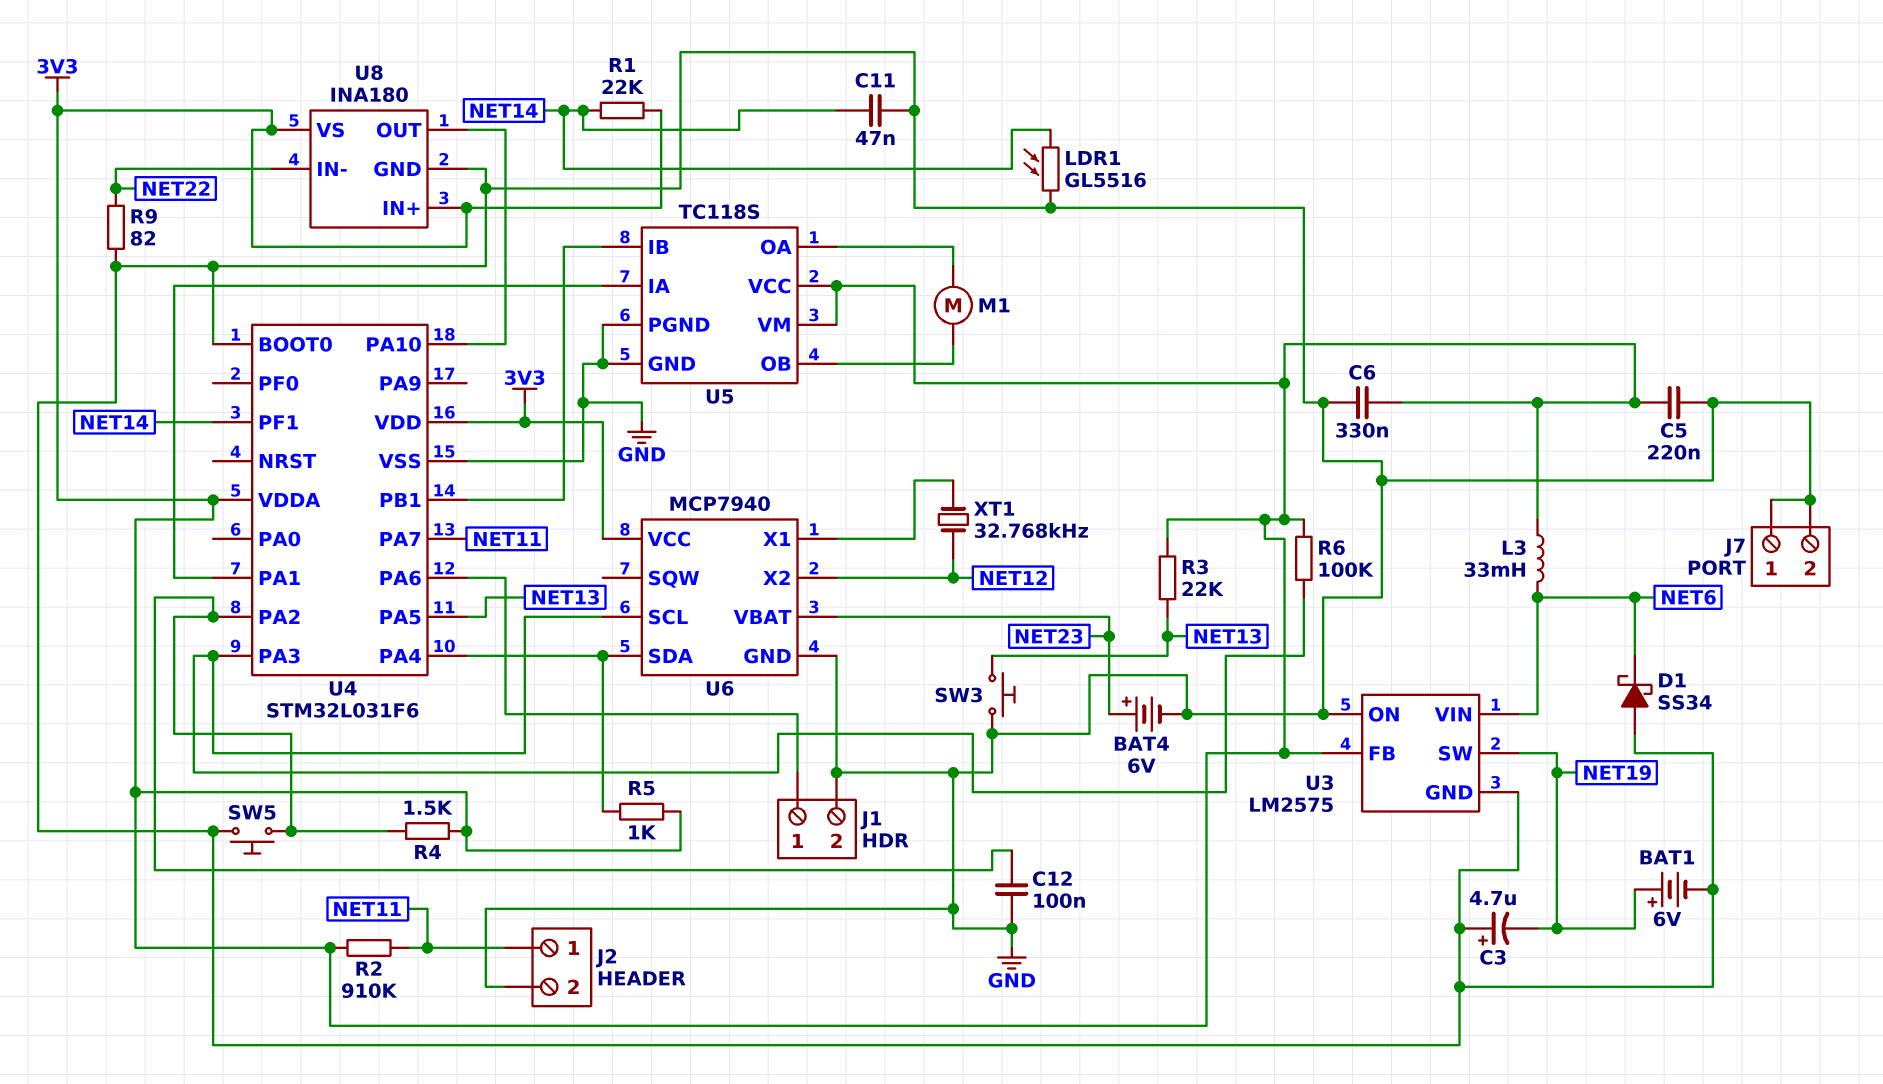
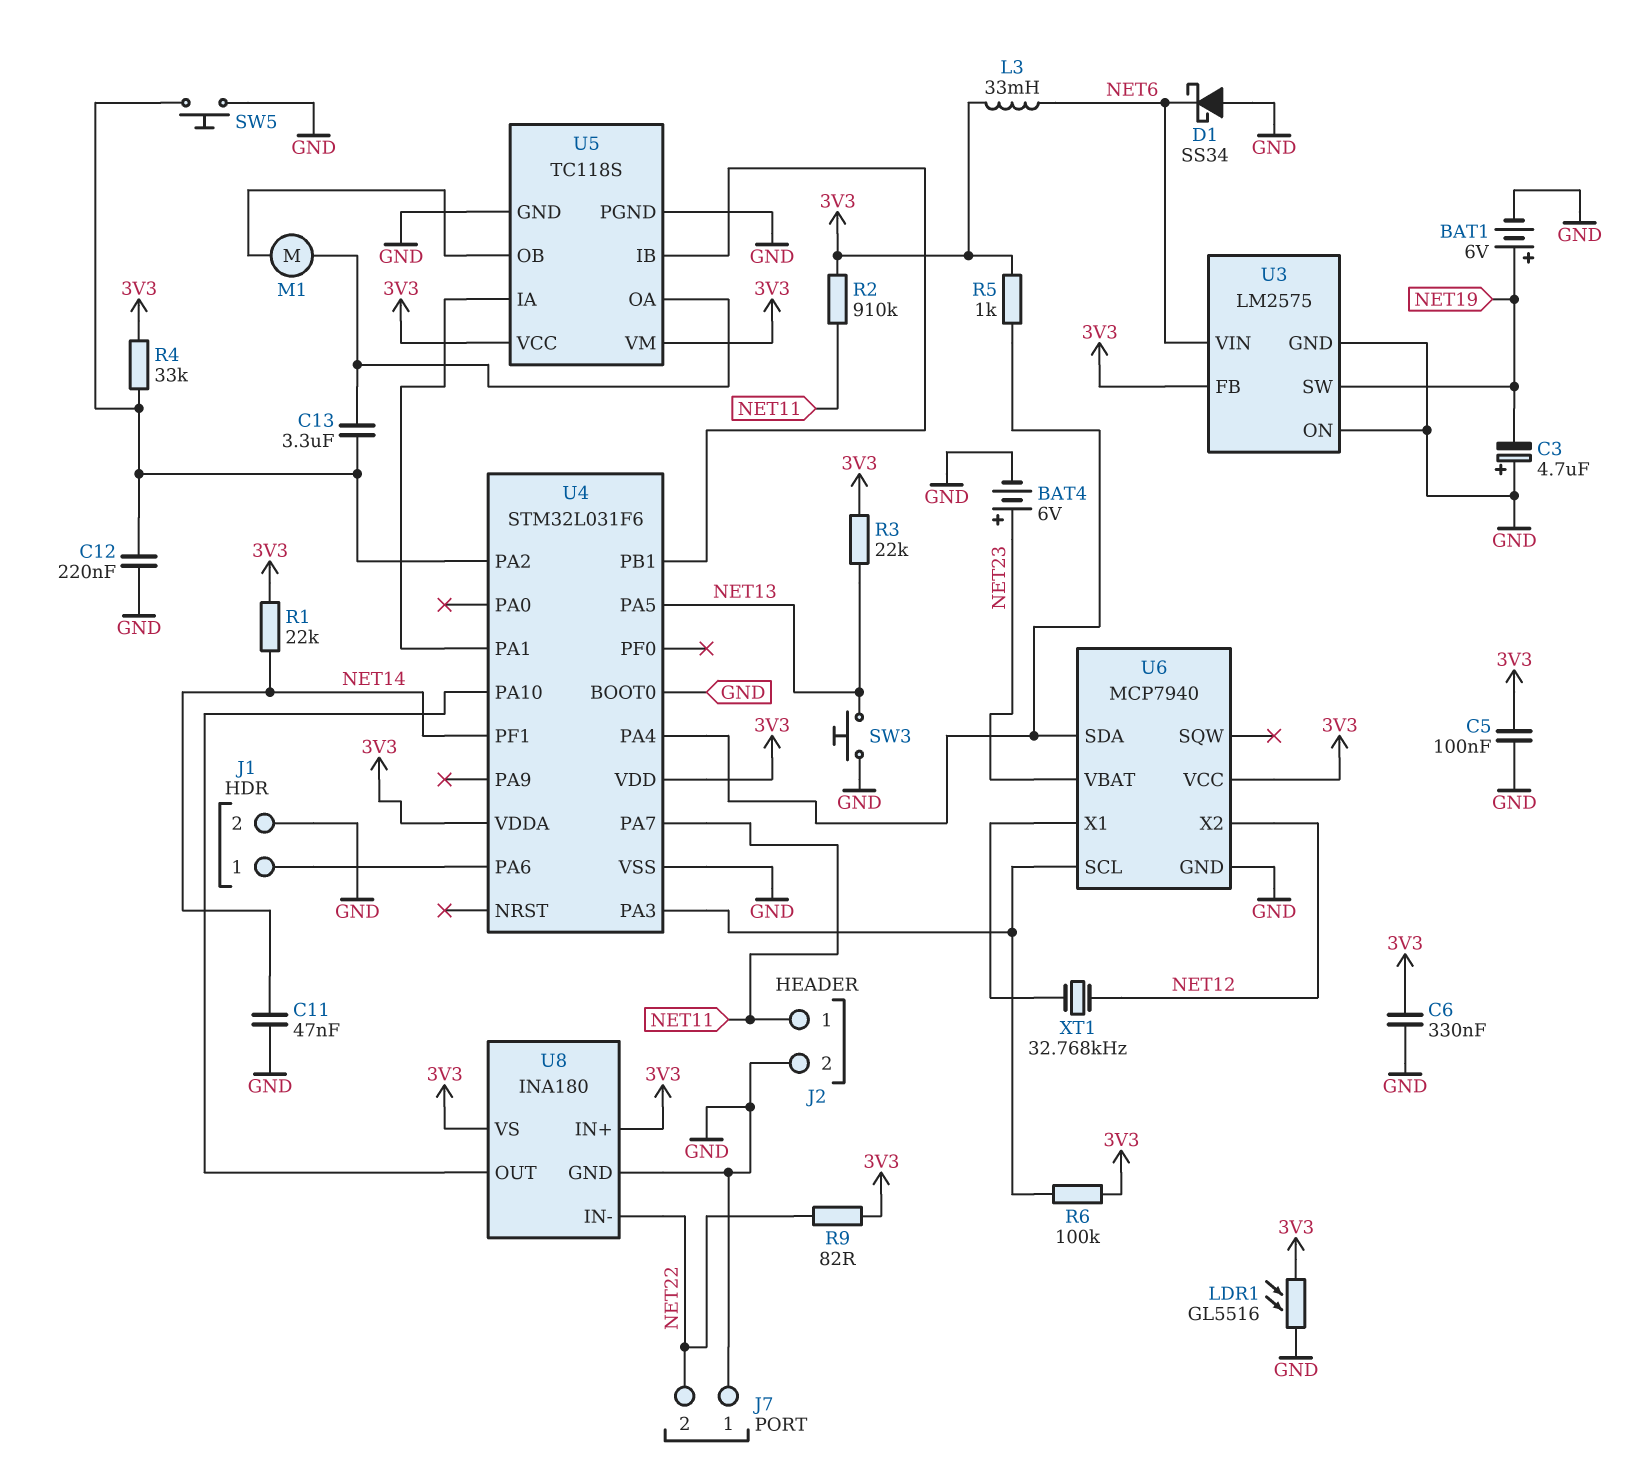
C5: 220nF (3V3, GND) -> 100nF (3V3, GND)
C12: 100nF (GND, U4/PA2) -> 220nF (GND, U4/PA2)
C13: none -> 3.3uF (U4/PA2, U5/OA)
J7 pin 2: GND -> NET22
LDR1: GL5516 (GND, NET14) -> GL5516 (3V3, GND)
R4: 1.5k (3V3, U4/PA2) -> 33k (3V3, U4/PA2)
R9: 82 (GND, NET22) -> 82 (3V3, NET22)

